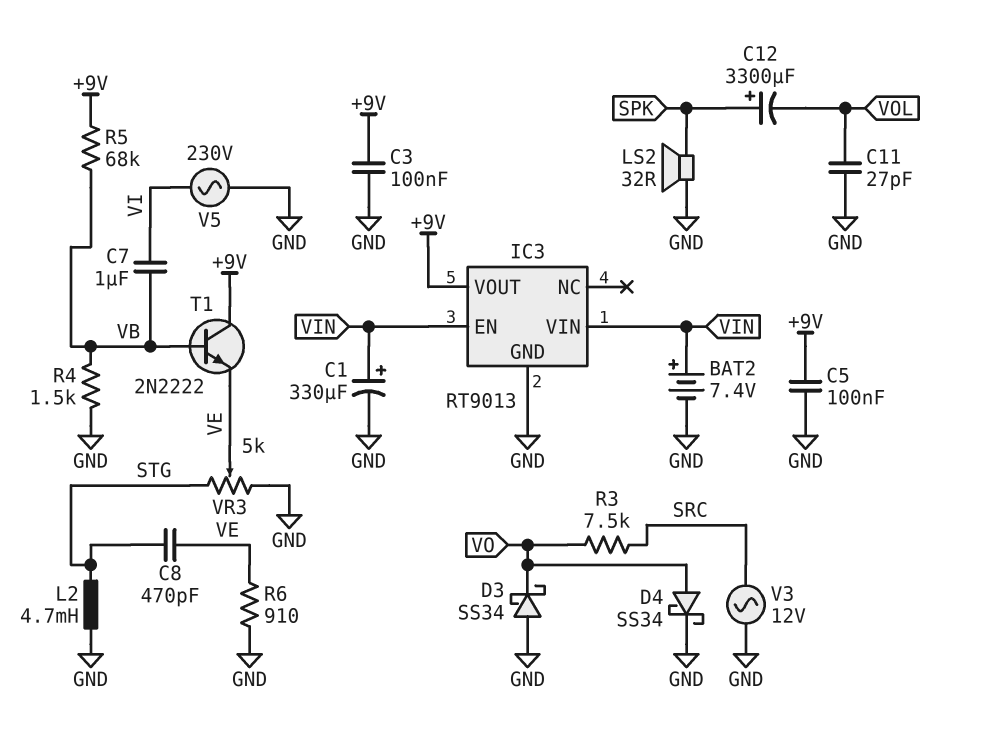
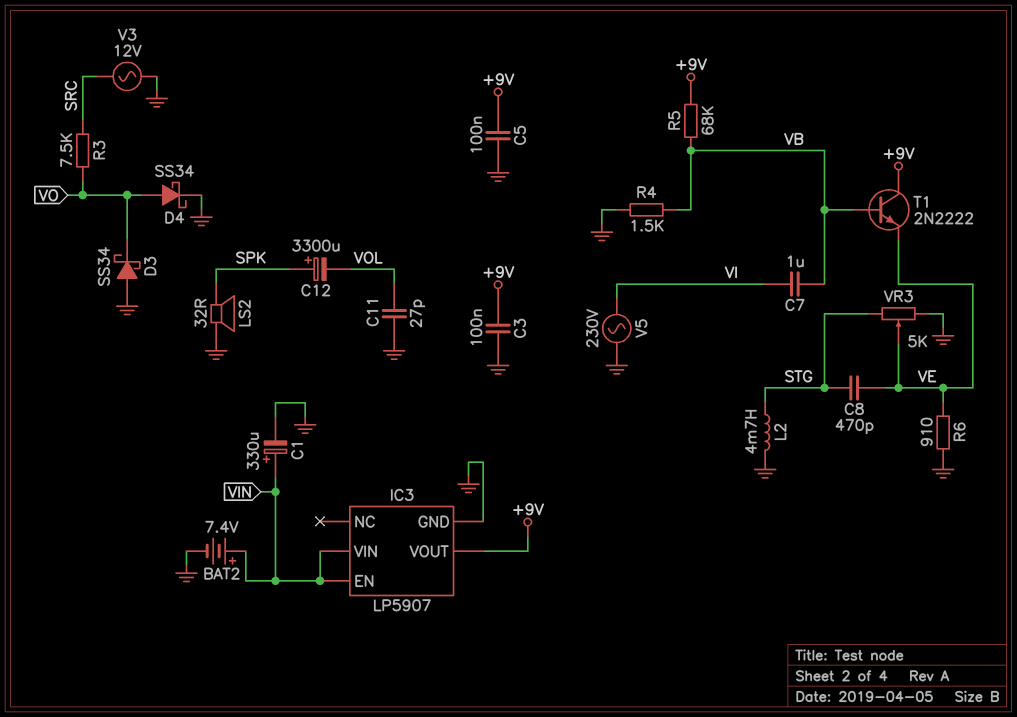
IC3: RT9013 -> LP5907

